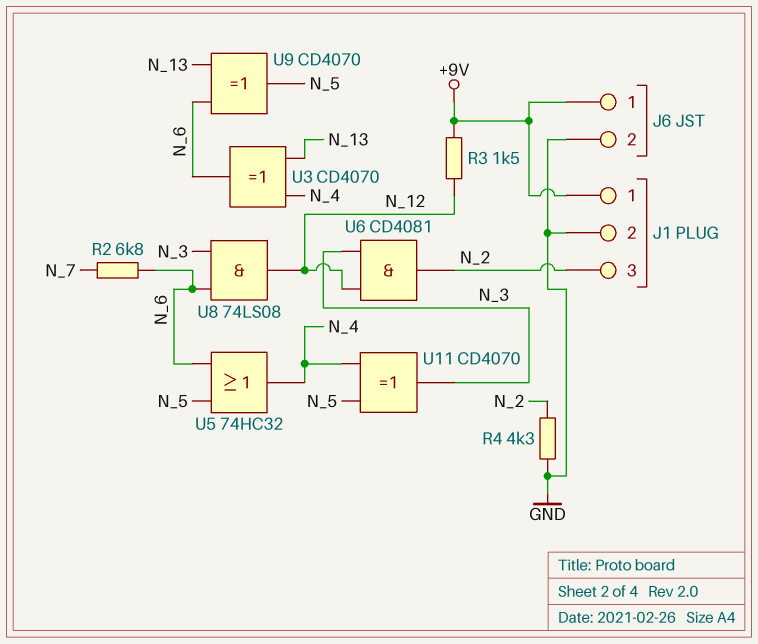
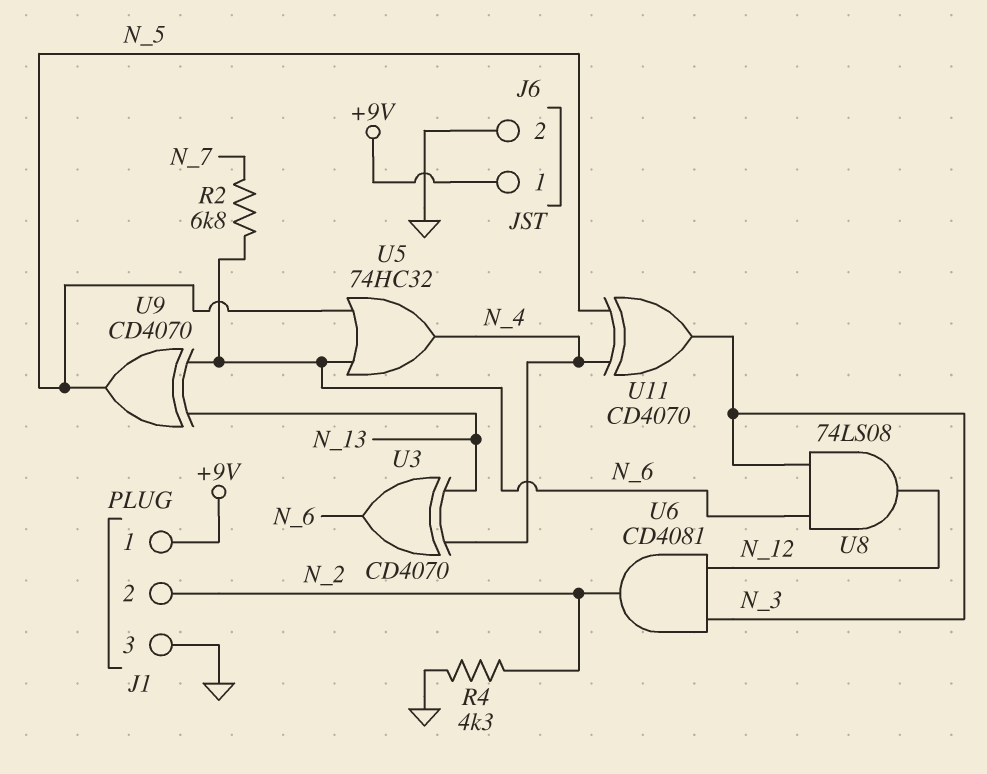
J1 pin 2: GND -> N_2
J1 pin 3: N_2 -> GND
R3: 1.5k (+9V, N_12) -> none

